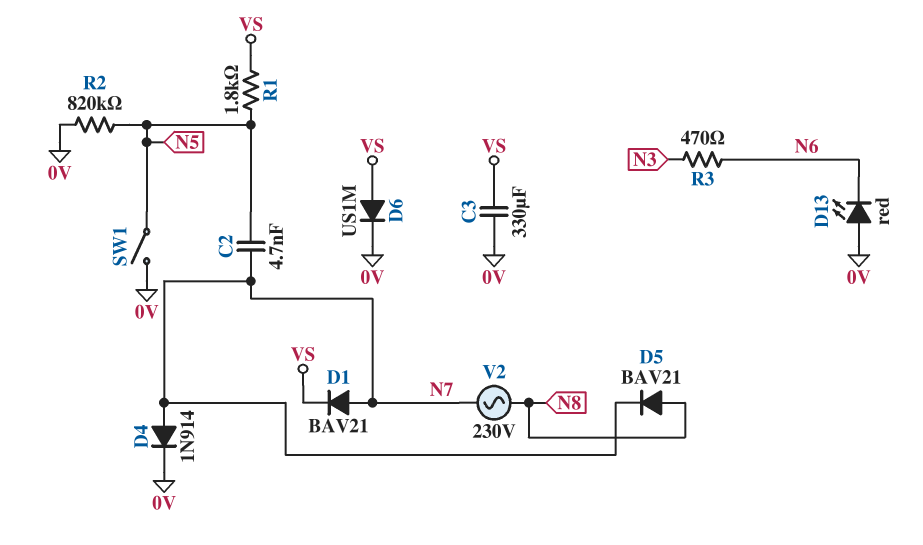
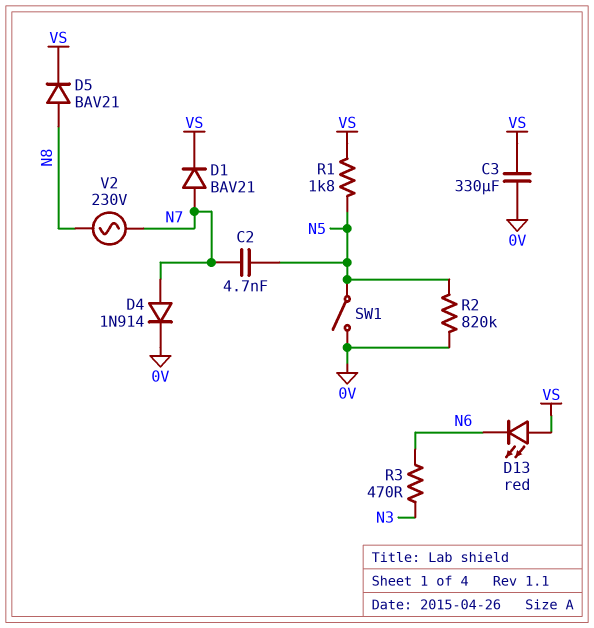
D5: diode BAV21 (A N8, K N7) -> diode BAV21 (A N8, K VS)
D6: diode US1M (A VS, K 0V) -> none
D13: LED red (A 0V, K N6) -> LED red (A VS, K N6)

